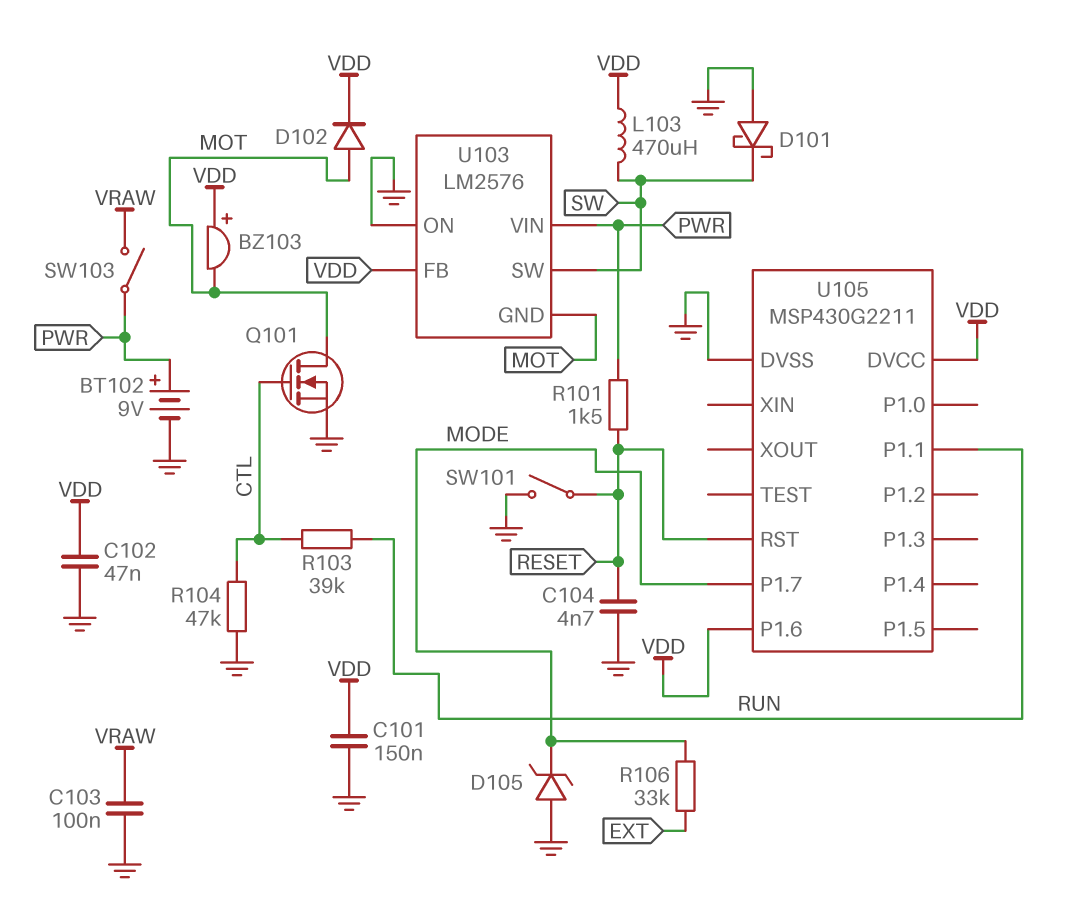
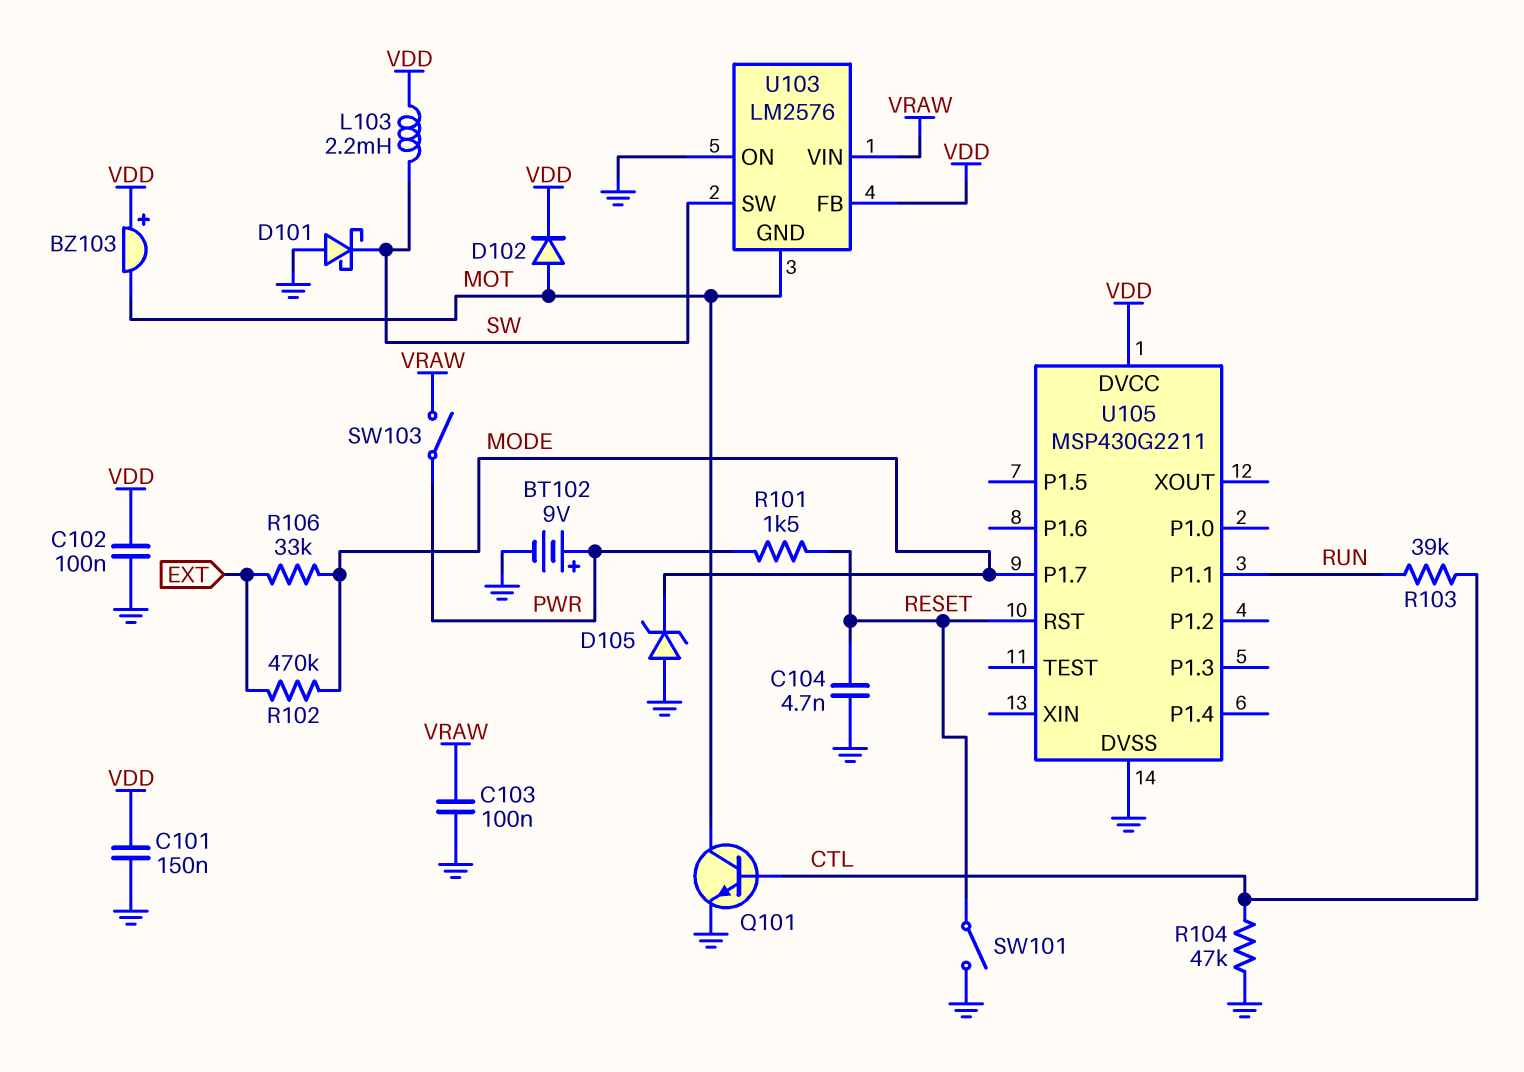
C102: 47nF (GND, VDD) -> 100nF (GND, VDD)
L103: 470uH (SW, VDD) -> 2.2mH (SW, VDD)
Q101: NMOS (G CTL, D MOT, S GND) -> NPN (B CTL, C MOT, E GND)
R102: none -> 470k (EXT, MODE)
U103 pin VIN: PWR -> VRAW
U105 pin P1.6: VDD -> none

